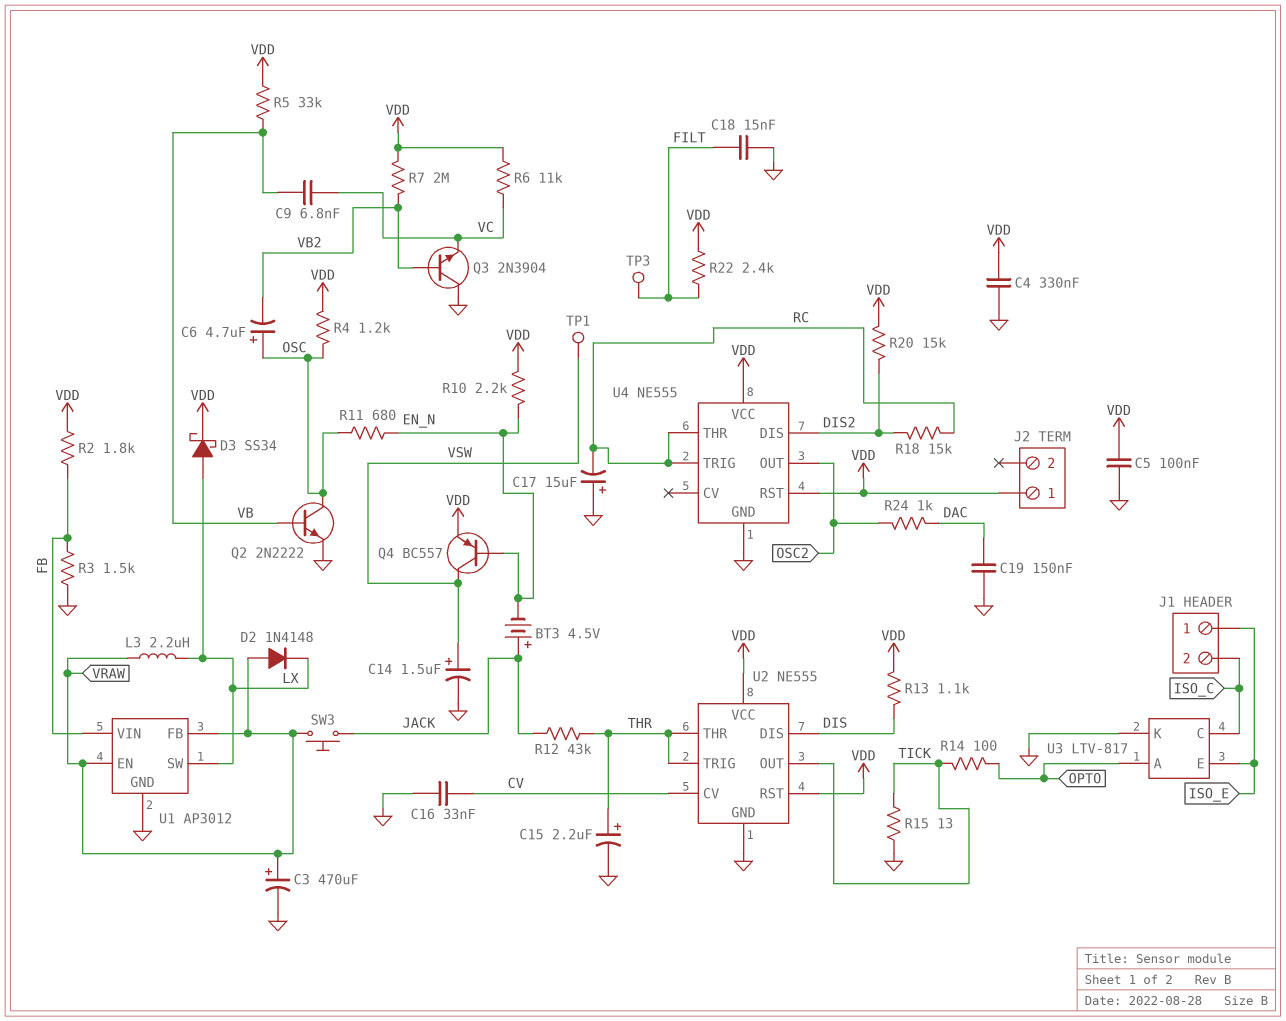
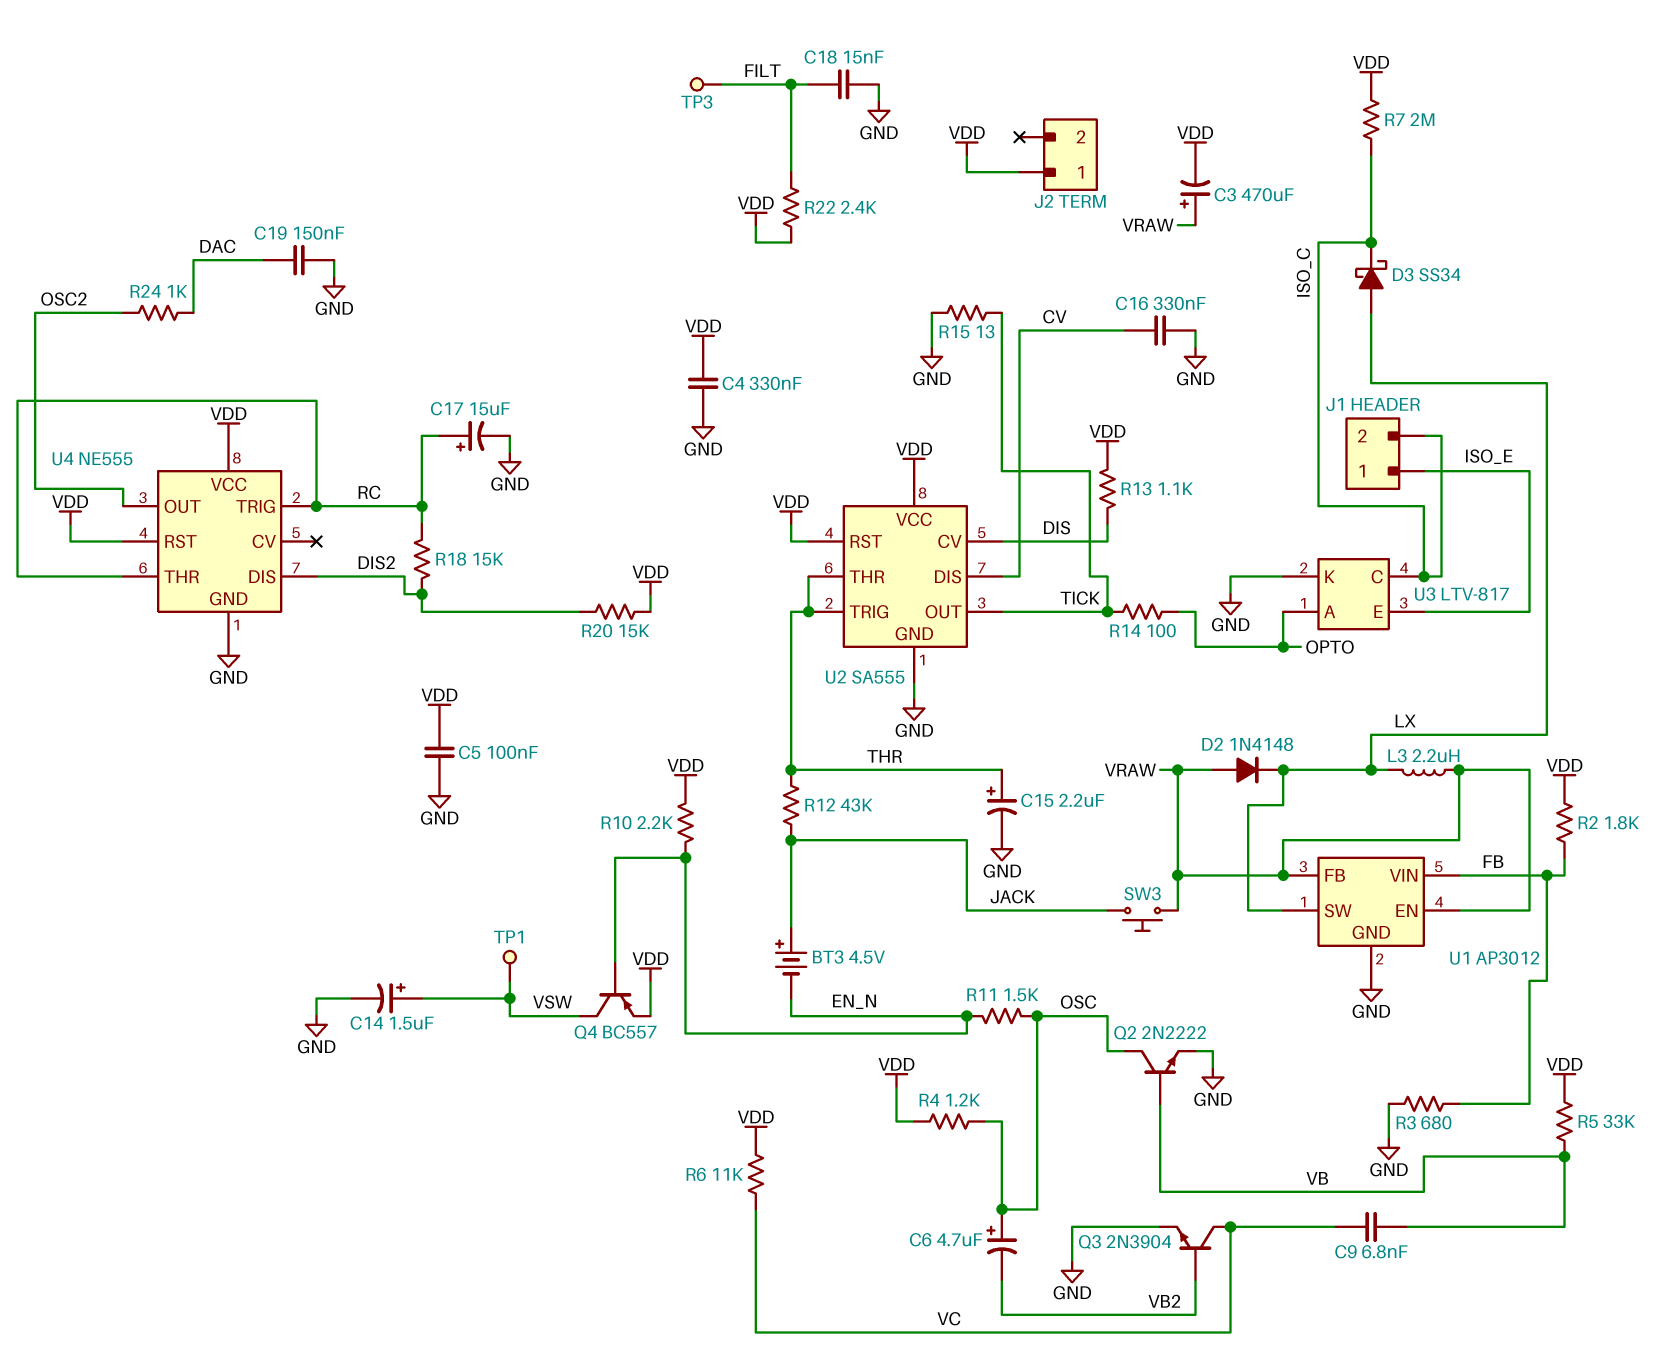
C3: 470uF (plus VRAW, minus GND) -> 470uF (plus VRAW, minus VDD)
C16: 33nF (CV, GND) -> 330nF (CV, GND)
C17: 15uF (plus GND, minus RC) -> 15uF (plus RC, minus GND)
D3: schottky SS34 (A LX, K VDD) -> schottky SS34 (A LX, K ISO_C)
Q3: NPN 2N3904 (B VB2, C GND, E VC) -> NPN 2N3904 (B VB2, C VC, E GND)
R3: 1.5k (FB, GND) -> 680 (FB, GND)
R7: 2M (VB2, VDD) -> 2M (ISO_C, VDD)
R11: 680 (EN_N, OSC) -> 1.5k (EN_N, OSC)
U2: NE555 -> SA555
U2 pin CV: CV -> DIS
U2 pin DIS: DIS -> CV

